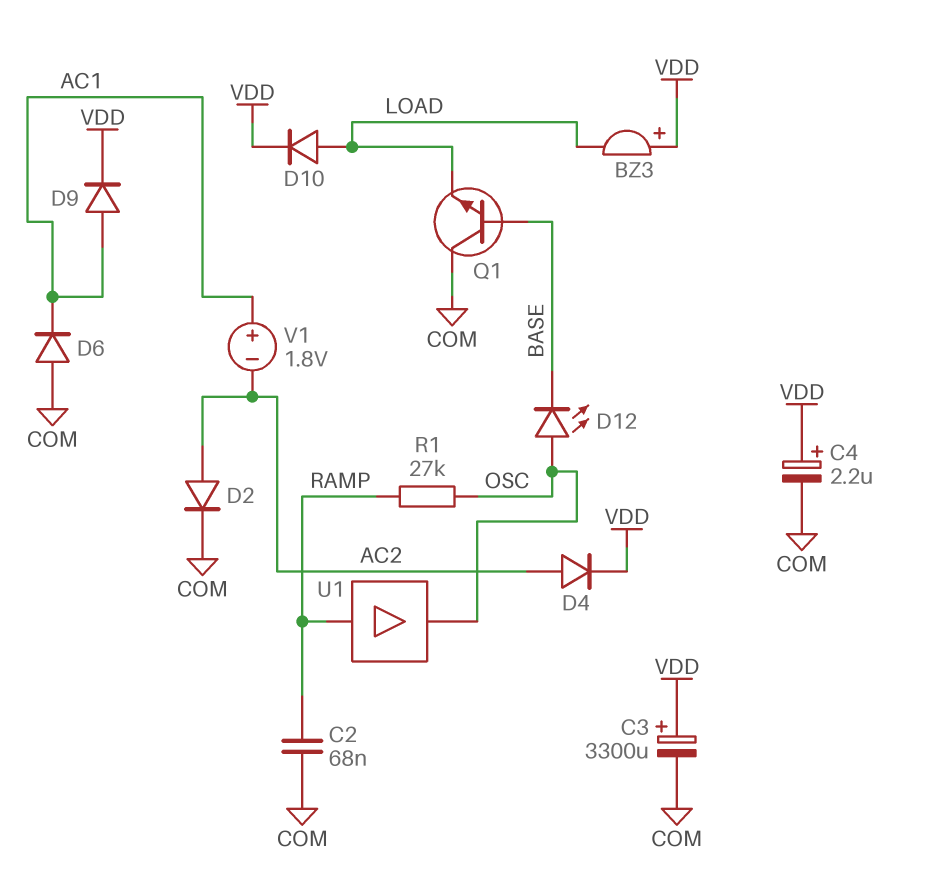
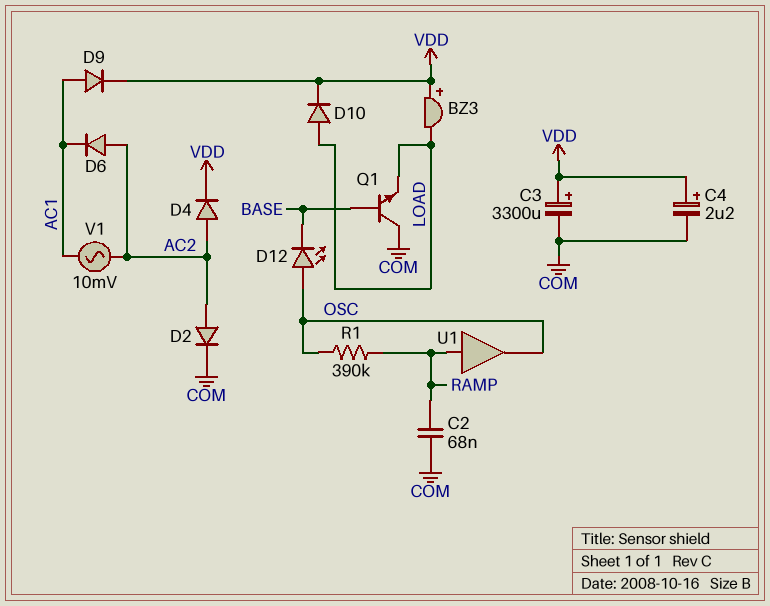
D6: diode (A COM, K AC1) -> diode (A AC2, K AC1)
R1: 27k (OSC, RAMP) -> 390k (OSC, RAMP)
V1: 1.8V (plus AC1, minus AC2) -> AC 10mV (AC1, AC2)

